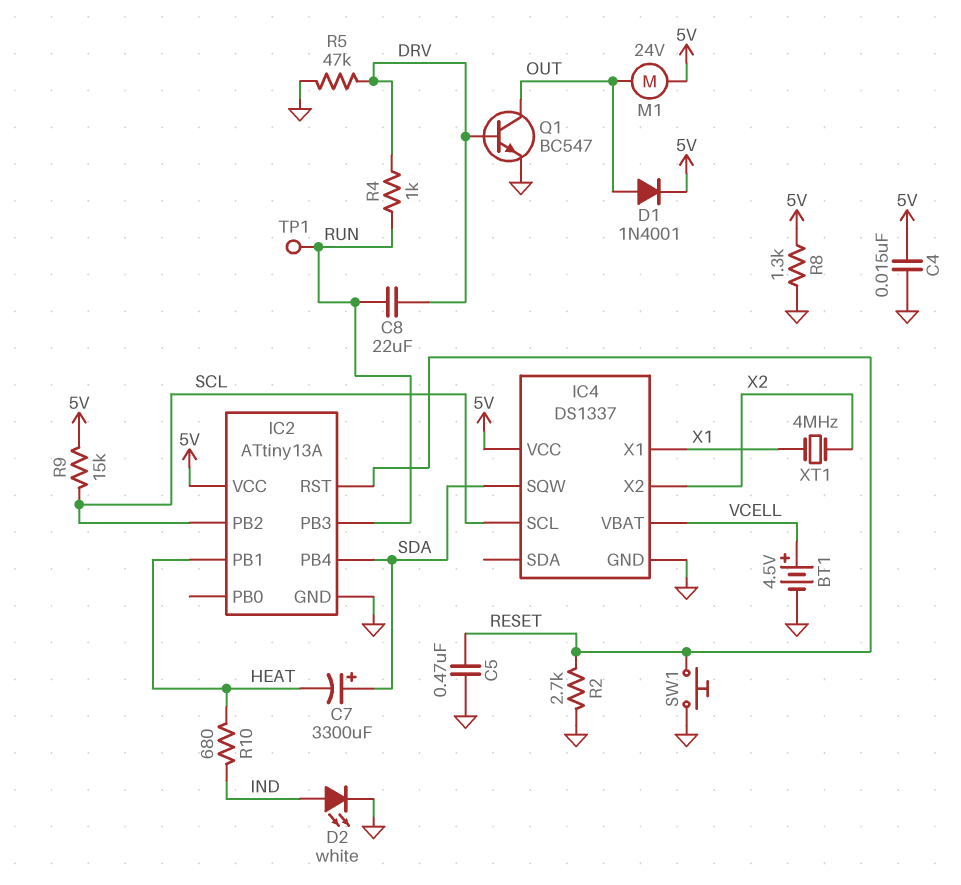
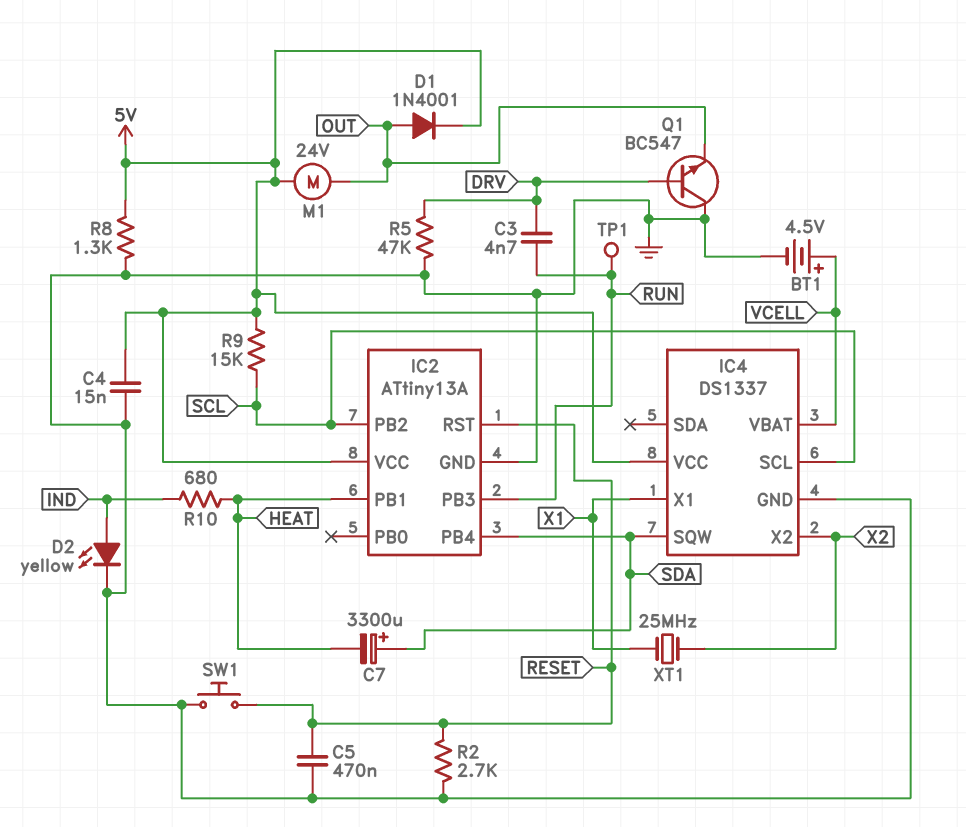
C3: none -> 4.7nF (DRV, RUN)
C8: 22uF (DRV, RUN) -> none
D2: LED white (A IND, K GND) -> LED yellow (A IND, K GND)
Q1: NPN BC547 (B DRV, C OUT, E GND) -> NPN BC547 (B DRV, C GND, E OUT)
R4: 1k (DRV, RUN) -> none
XT1: 4MHz (X1, X2) -> 25MHz (X1, X2)

